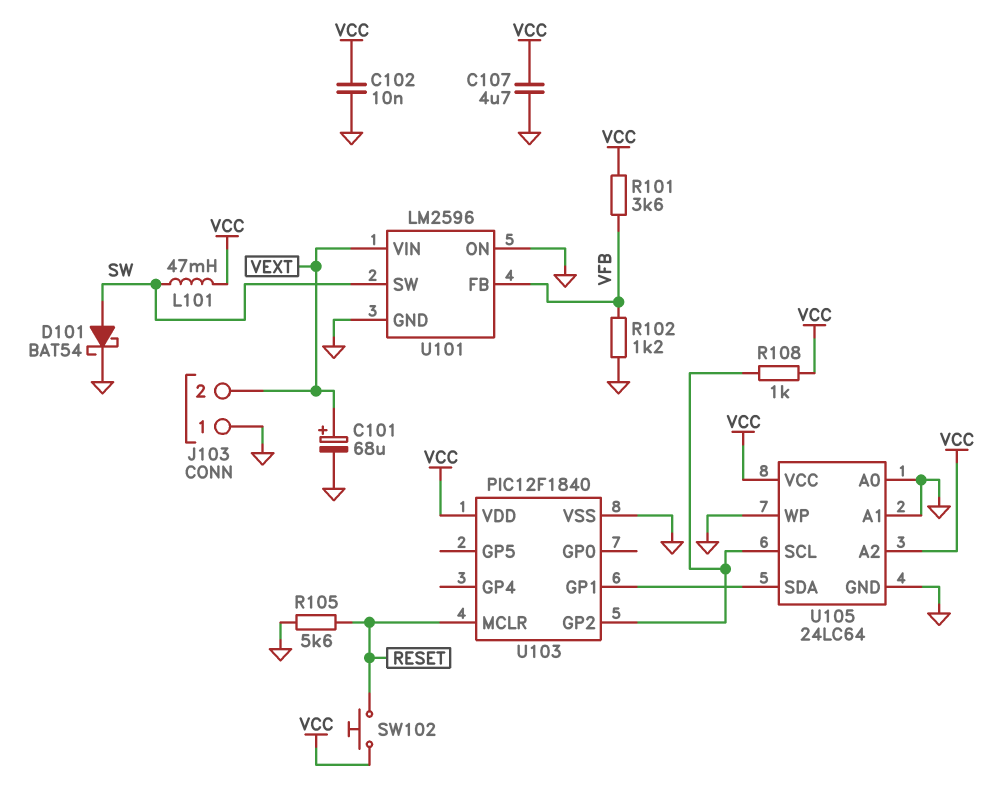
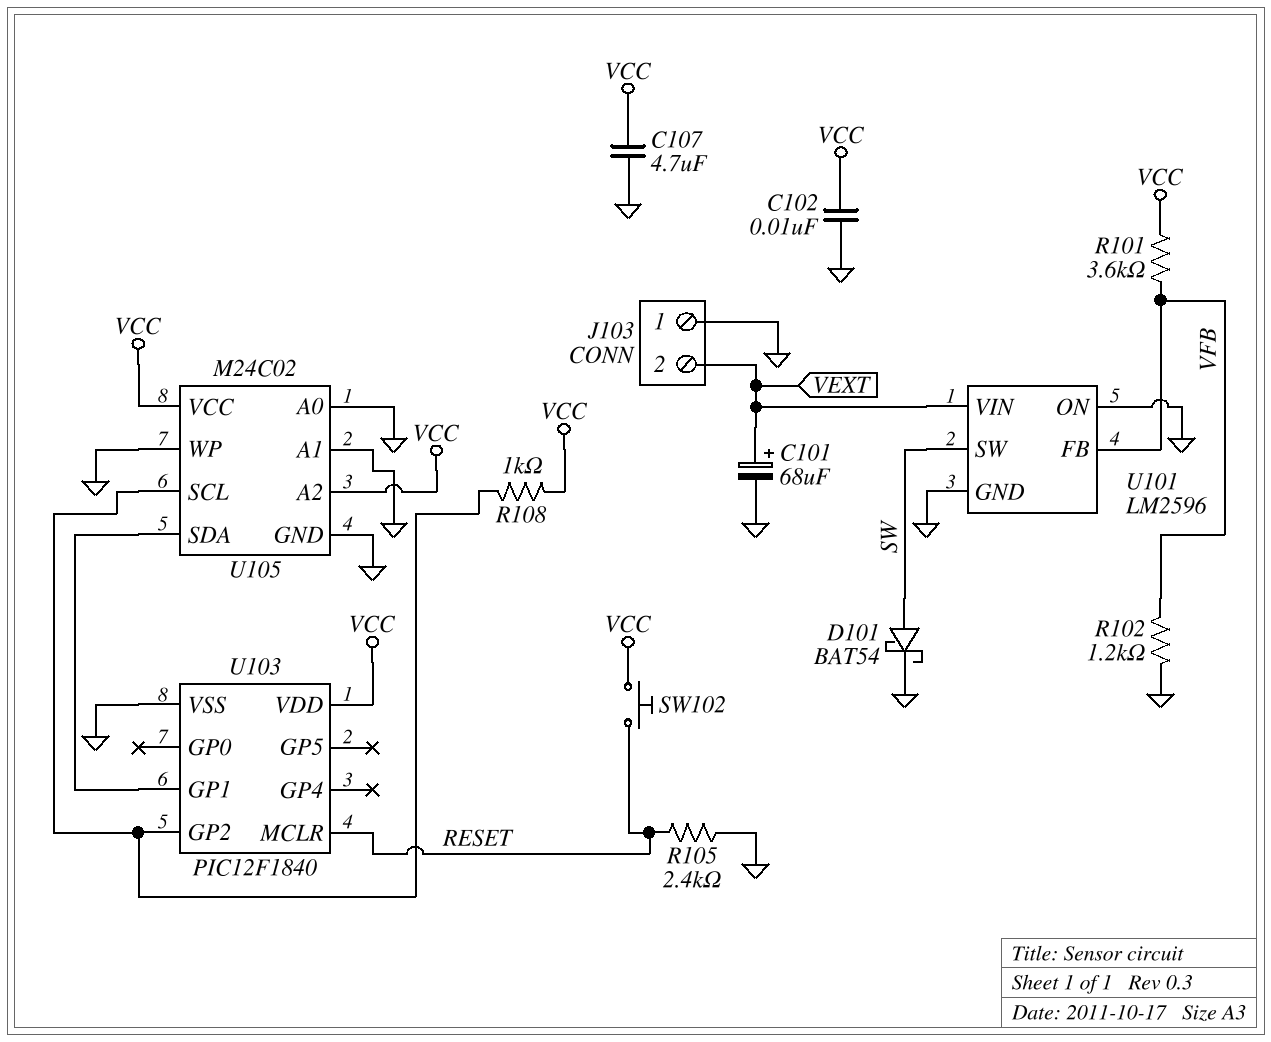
L101: 47mH (SW, VCC) -> none
R105: 5.6k (GND, RESET) -> 2.4k (GND, RESET)
U105: 24LC64 -> M24C02

